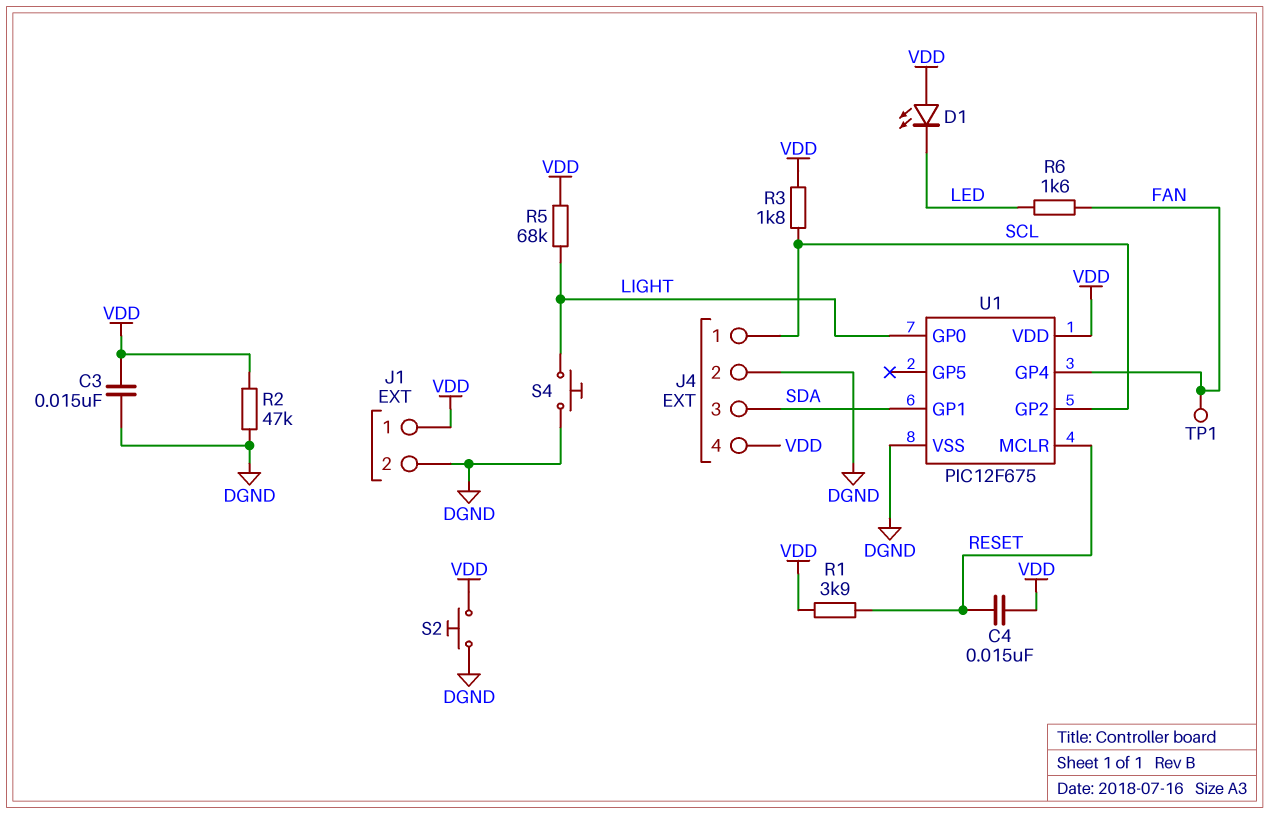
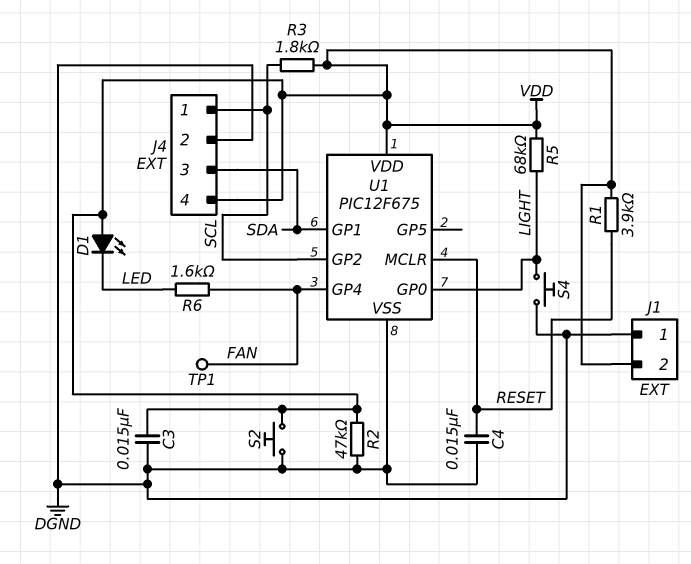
C4: 15nF (RESET, VDD) -> 15nF (DGND, RESET)
J1 pin 1: VDD -> DGND
J1 pin 2: DGND -> VDD

